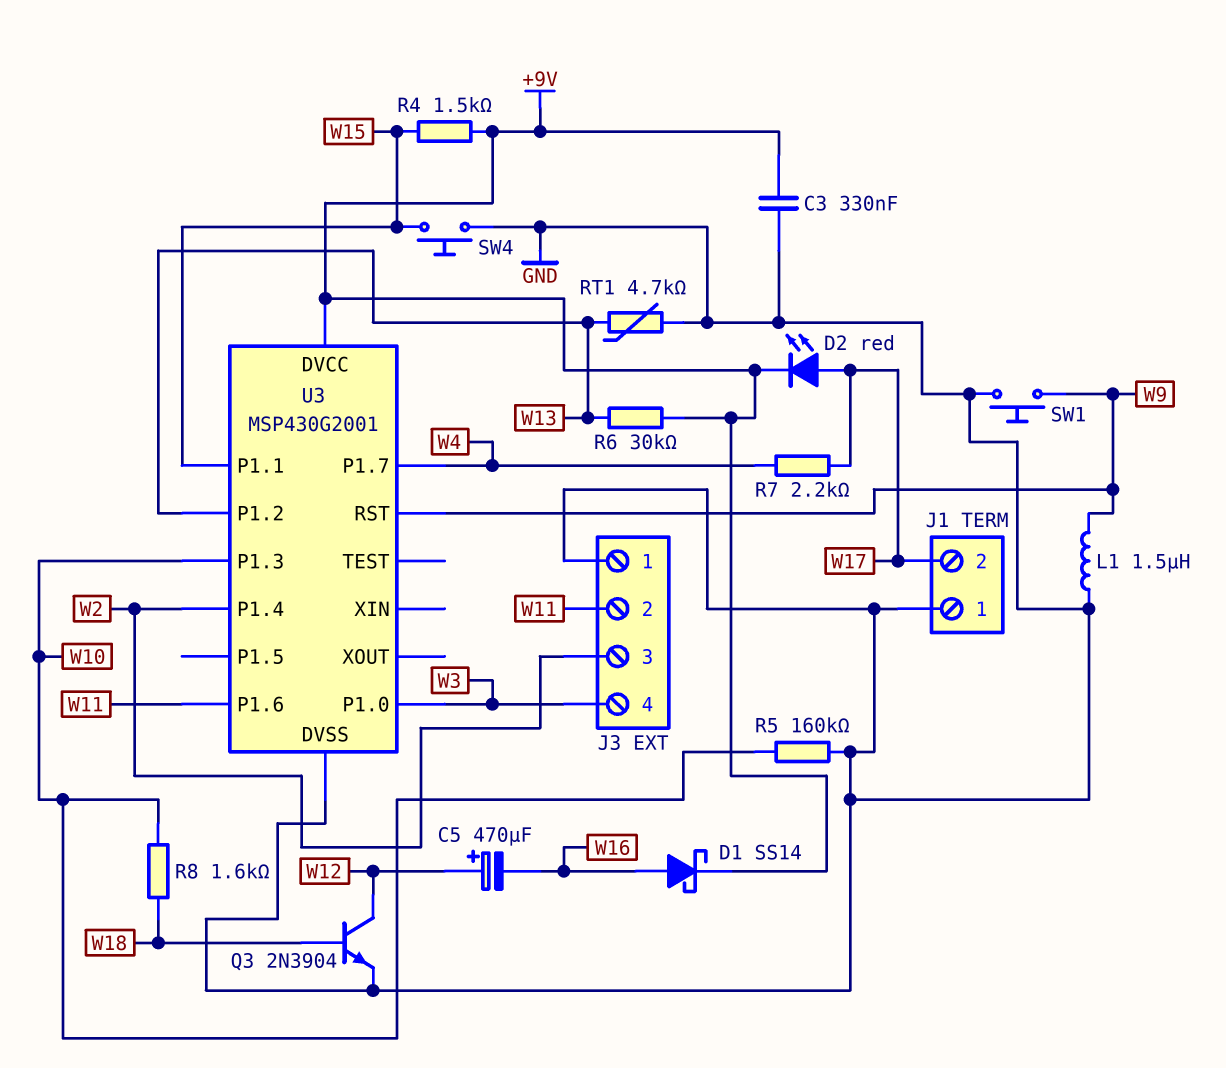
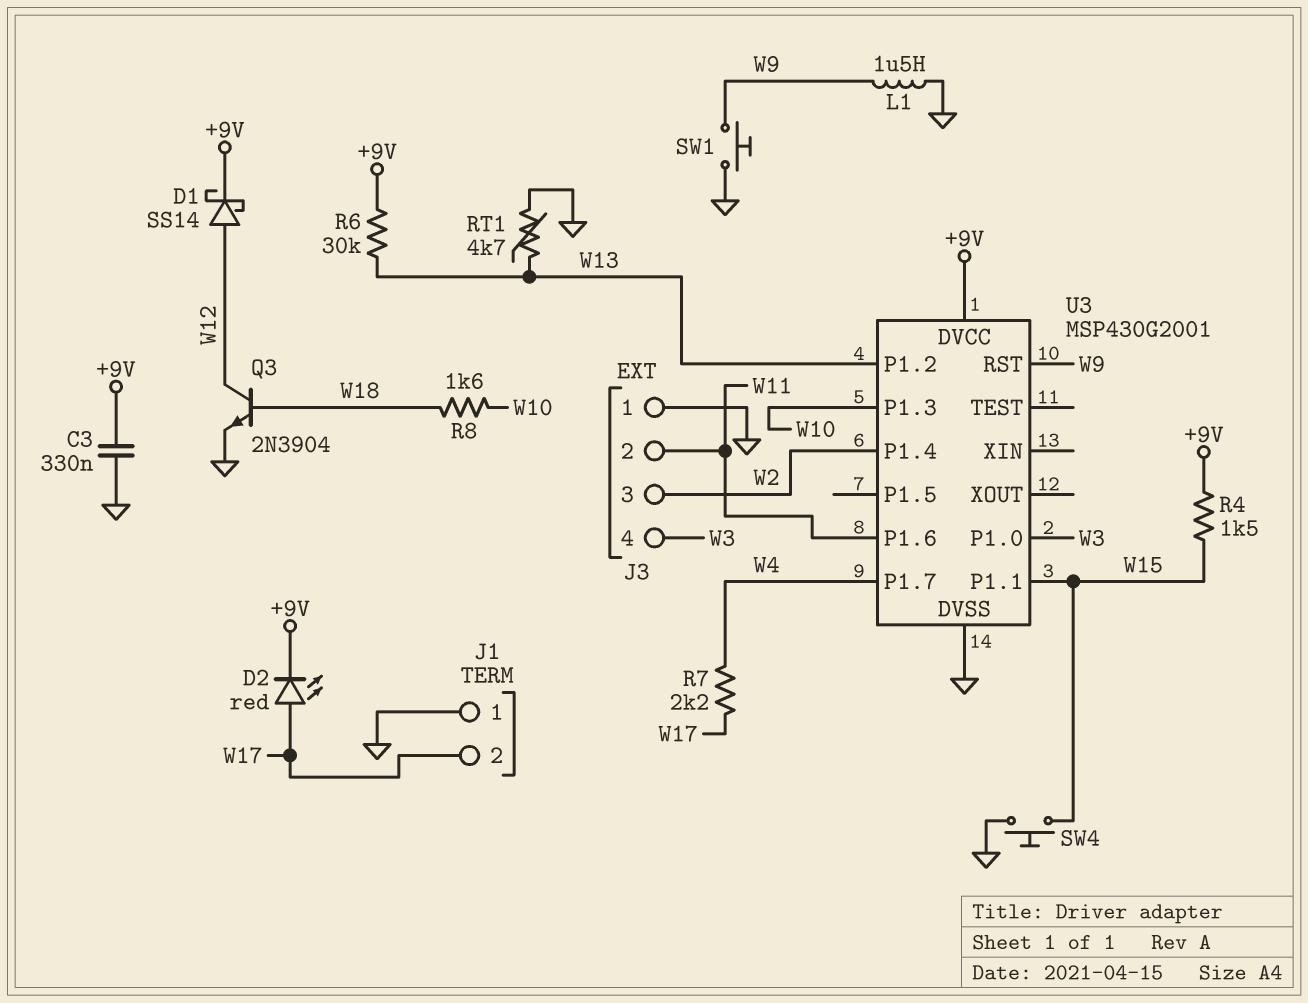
C5: 470uF (plus W12, minus W16) -> none
D1: schottky SS14 (A W16, K +9V) -> schottky SS14 (A W12, K +9V)
R5: 160k (GND, W10) -> none

